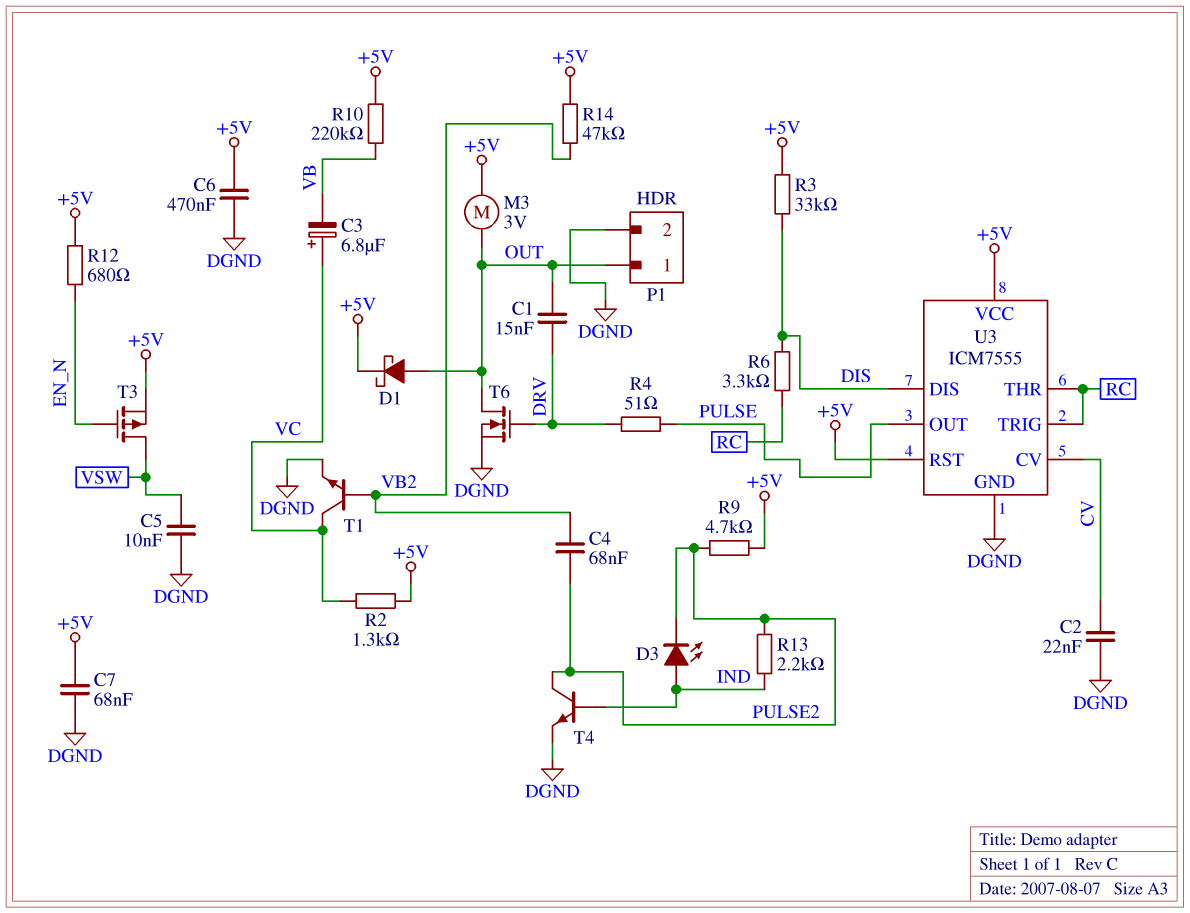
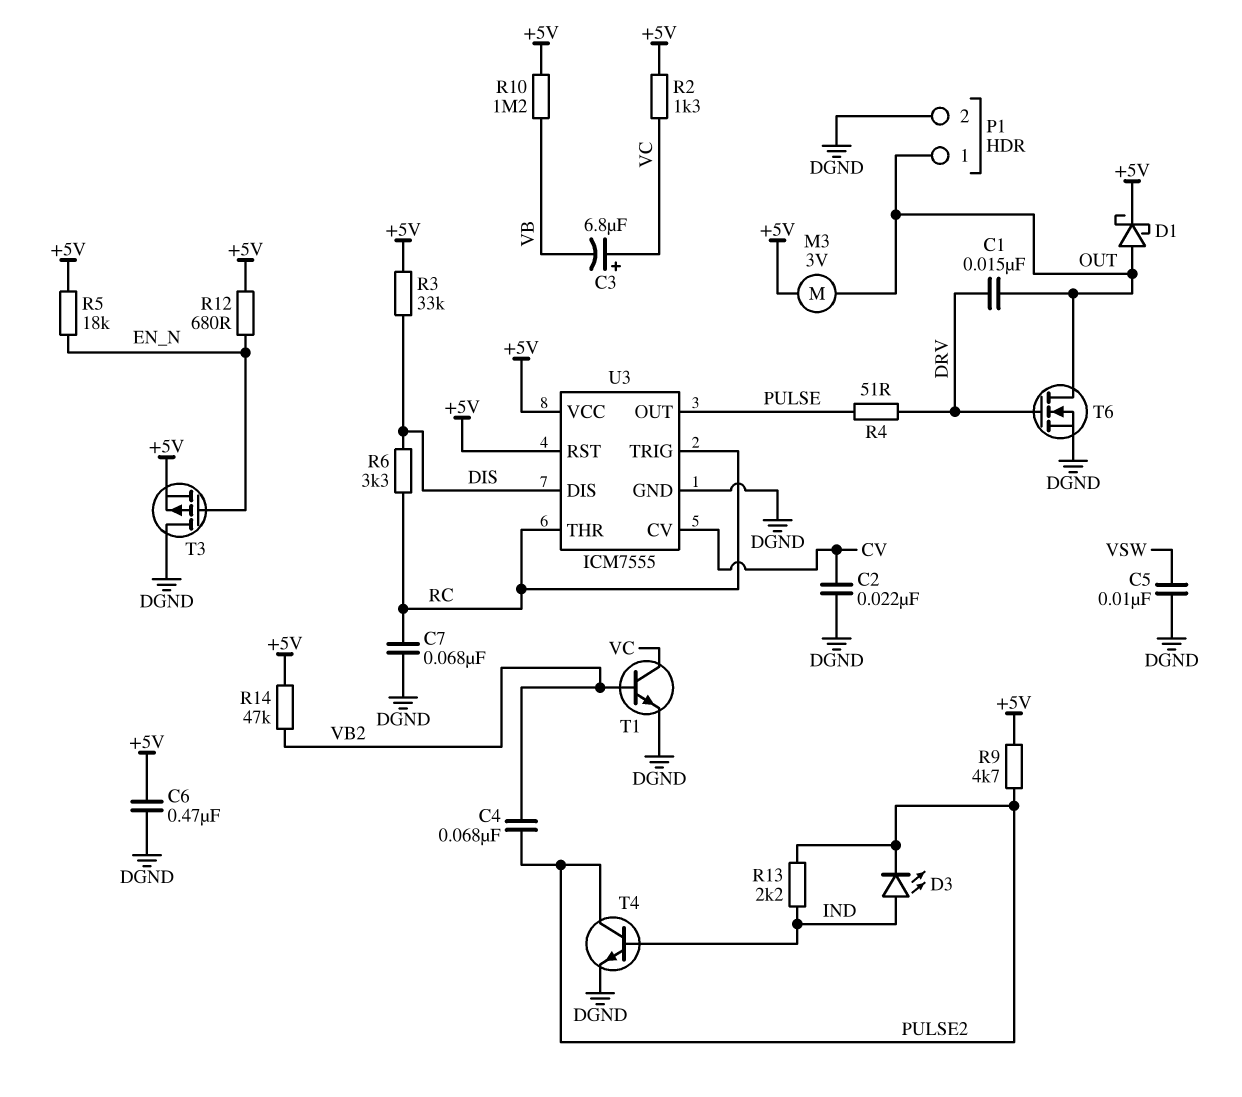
C7: 68nF (+5V, DGND) -> 68nF (DGND, RC)
R5: none -> 18k (+5V, EN_N)
R10: 220k (+5V, VB) -> 1.2M (+5V, VB)
T3: PMOS (G EN_N, D VSW, S +5V) -> PMOS (G EN_N, D DGND, S +5V)

